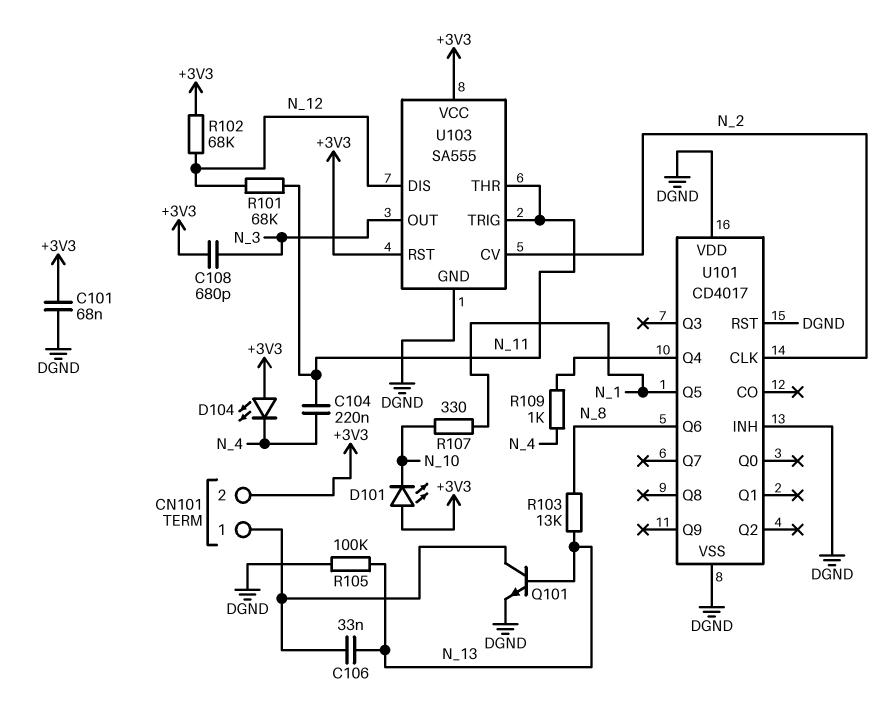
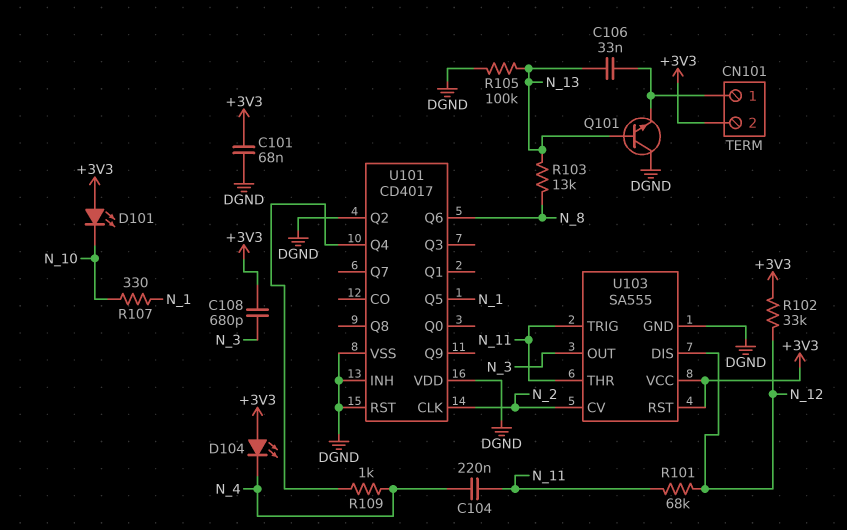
Q101: NPN (B N_13, C CN101/1, E DGND) -> NPN (B N_13, C DGND, E CN101/1)
R102: 68k (+3V3, N_12) -> 33k (+3V3, N_12)
U101 pin Q2: none -> DGND

